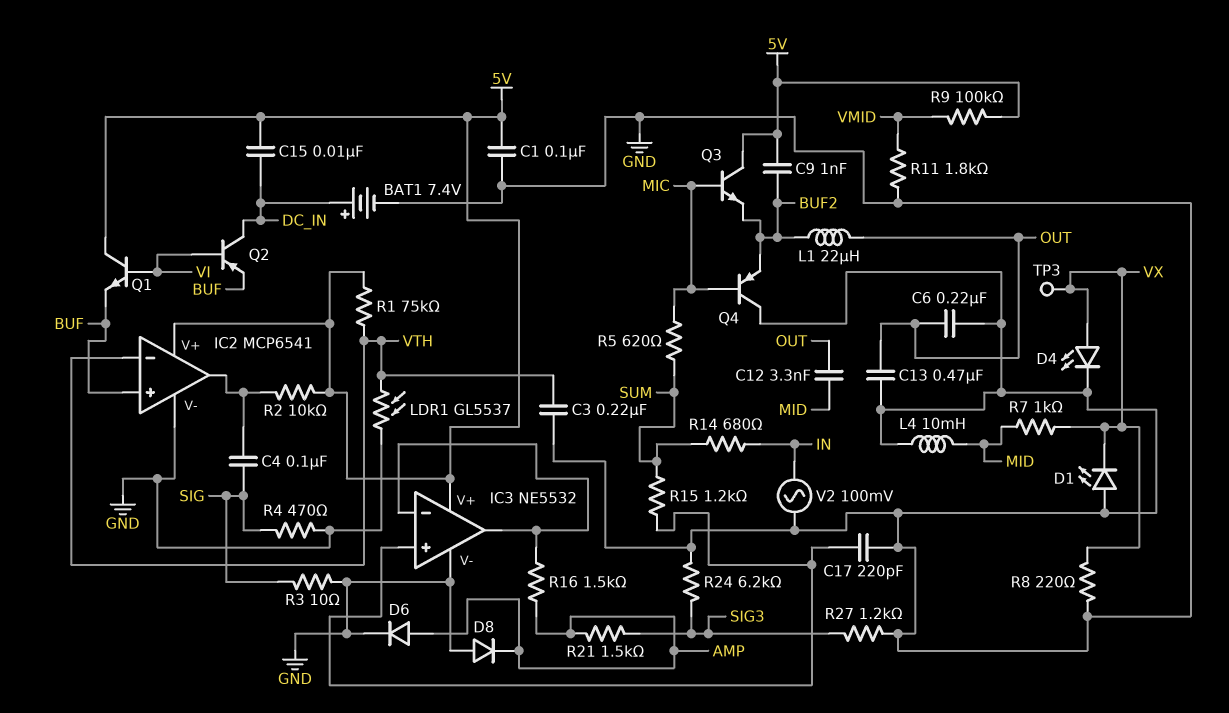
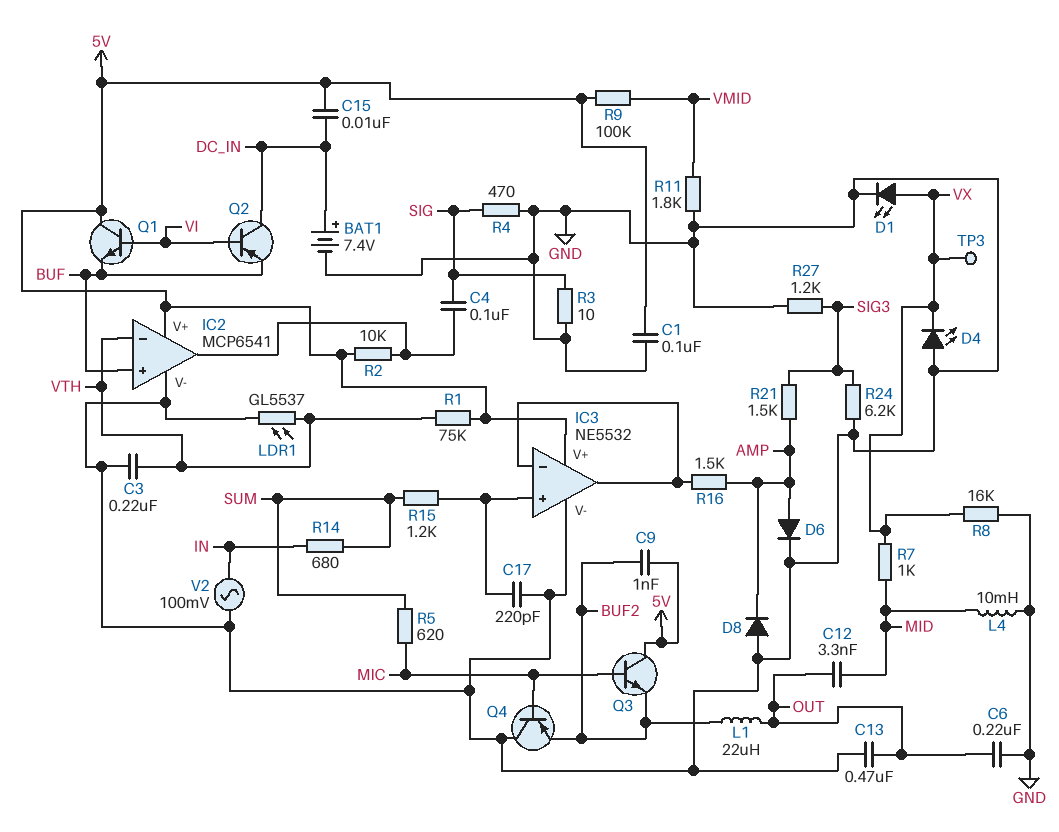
D1: LED (A GND, K VX) -> LED (A VX, K GND)
D4: LED (A VX, K GND) -> LED (A GND, K VX)
R8: 220 (GND, VX) -> 16k (GND, VX)

